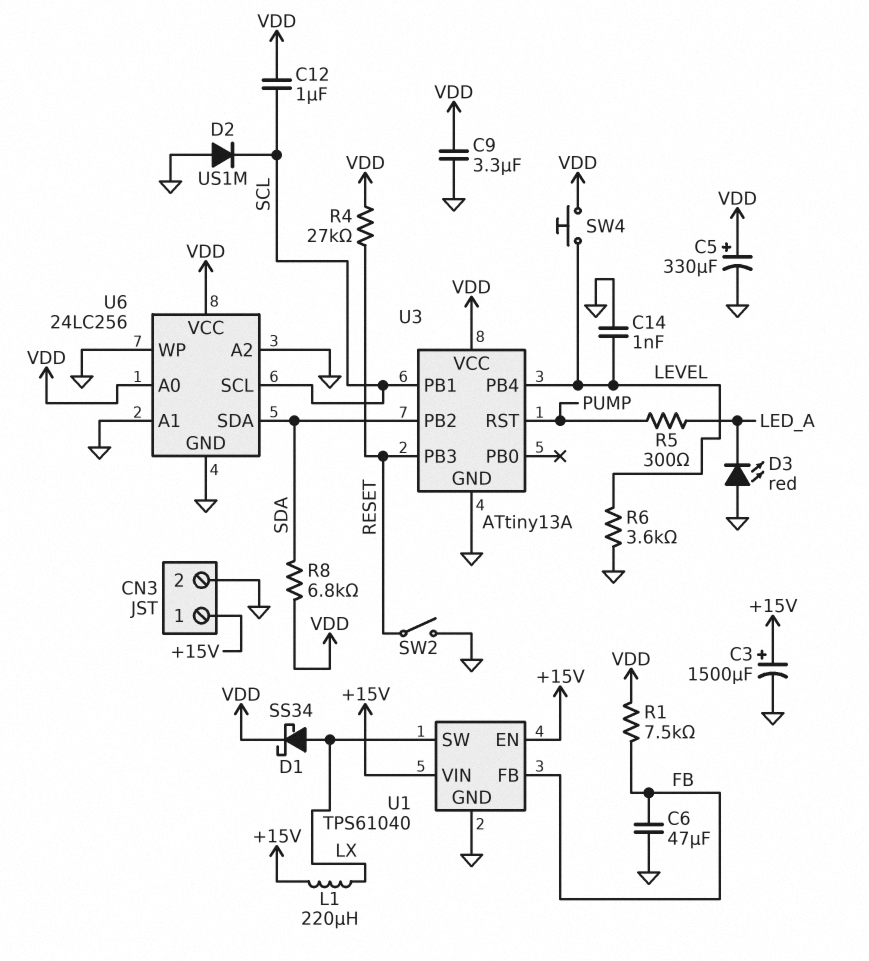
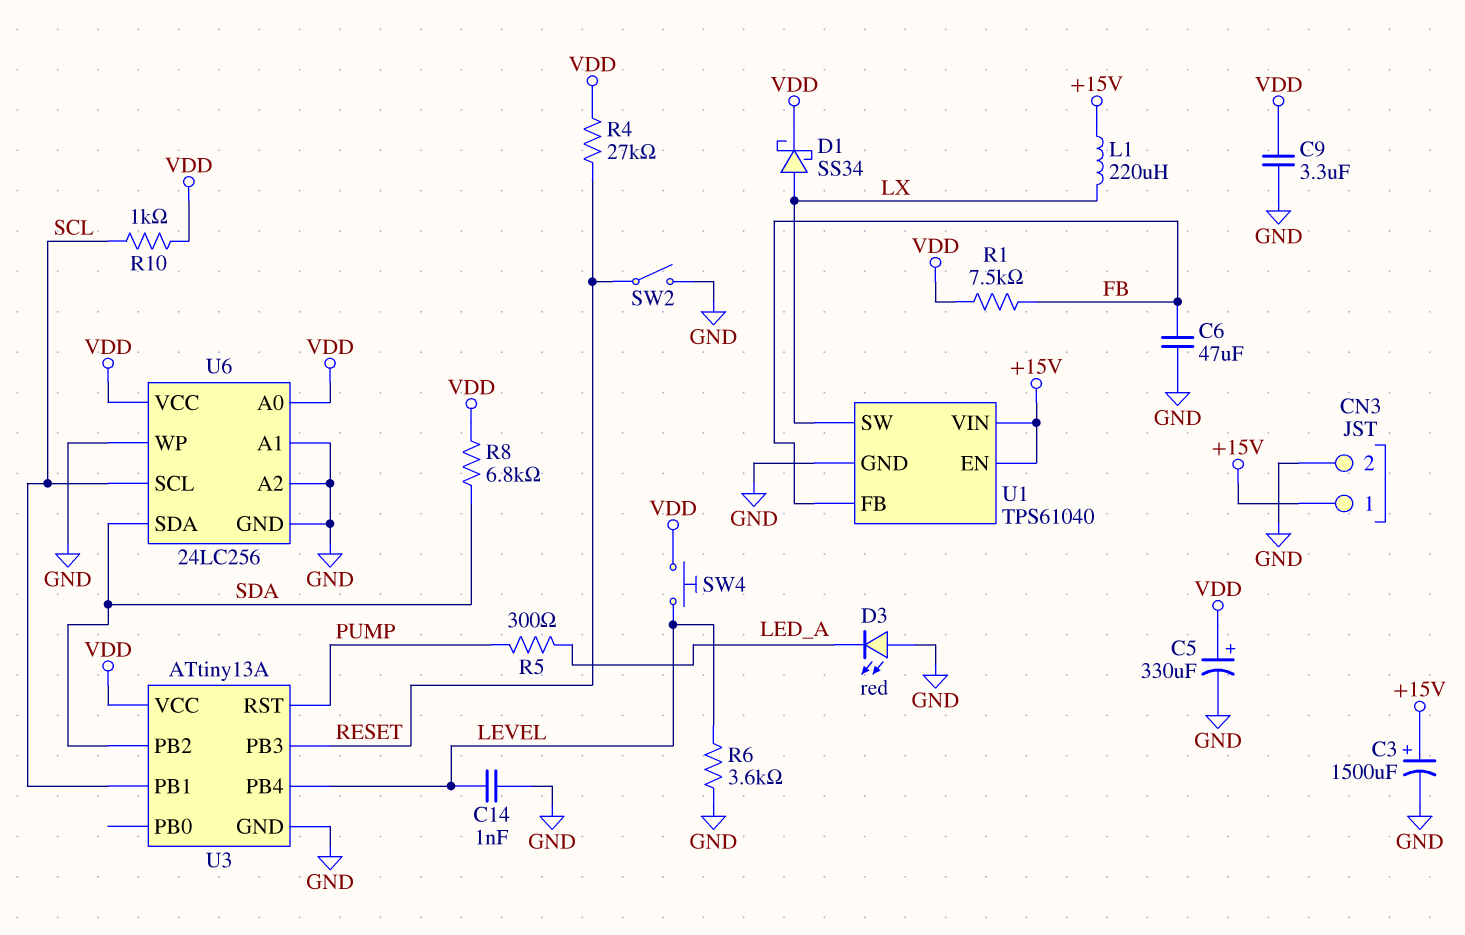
C12: 1uF (SCL, VDD) -> none
D2: diode US1M (A GND, K SCL) -> none
R10: none -> 1k (SCL, VDD)

